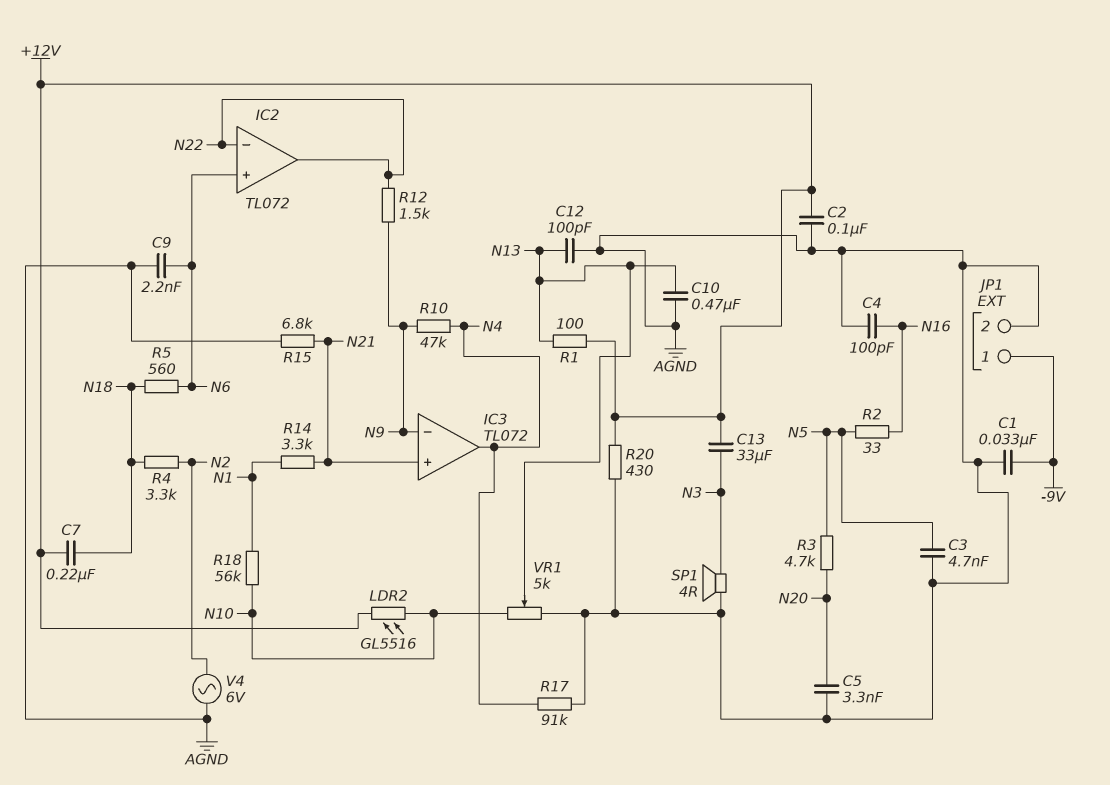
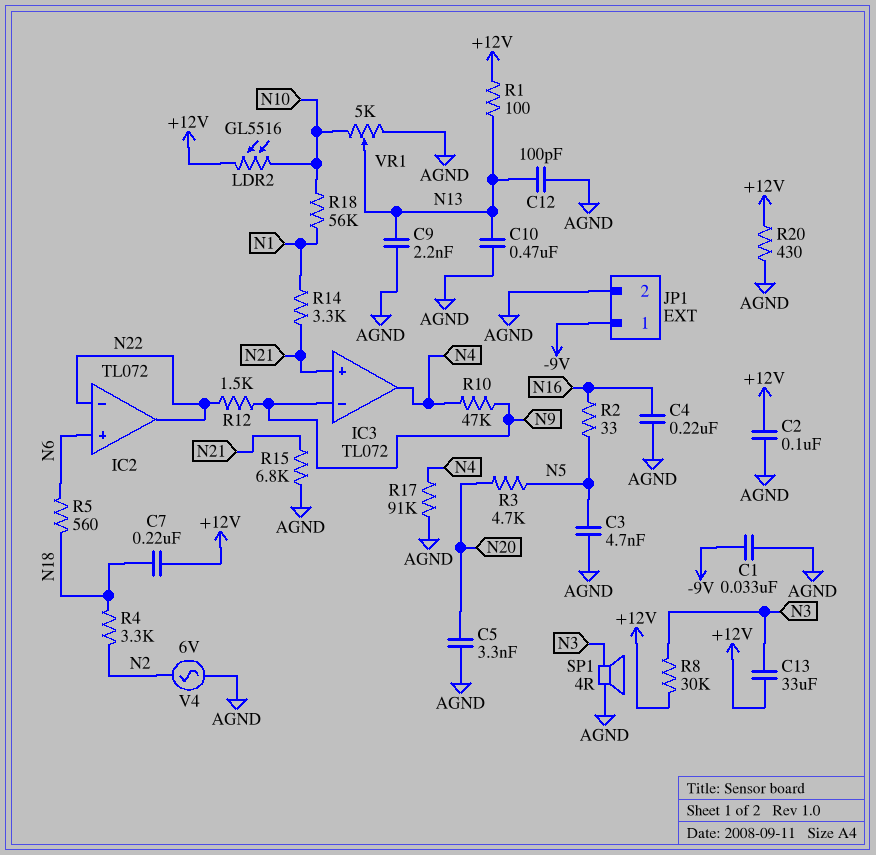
C4: 100pF (AGND, N16) -> 220nF (AGND, N16)
C9: 2.2nF (AGND, N6) -> 2.2nF (AGND, N13)
R8: none -> 30k (+12V, N3)

